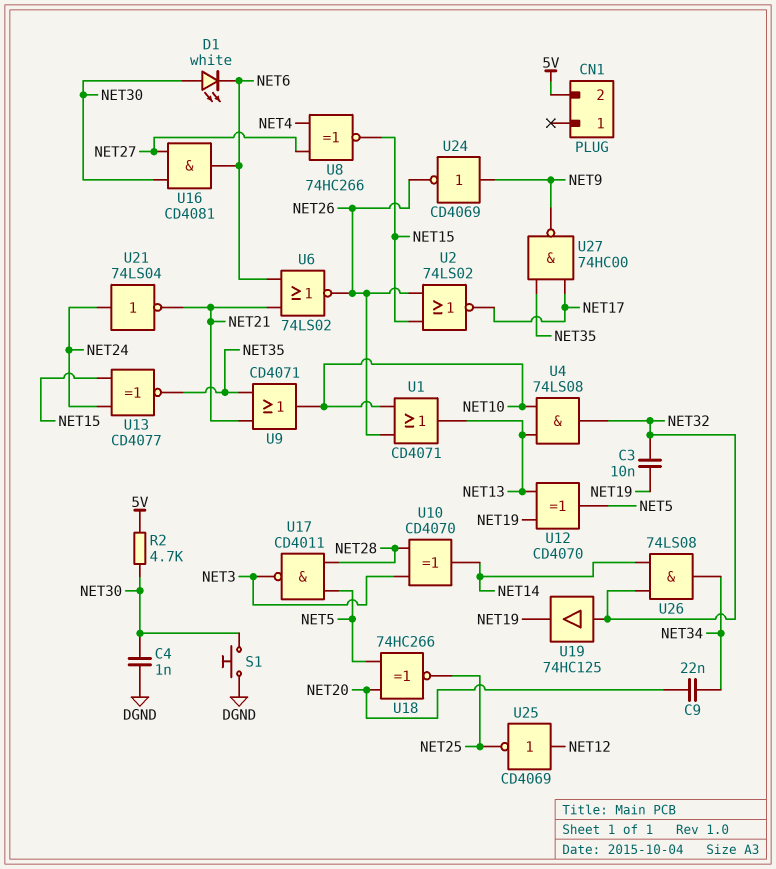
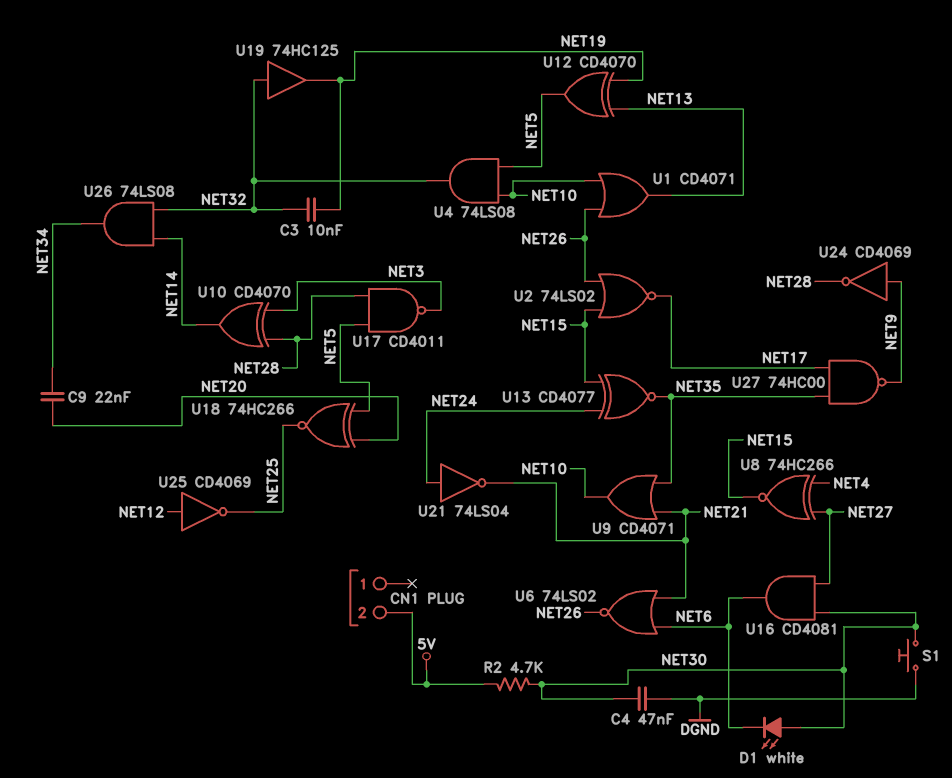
C4: 1nF (DGND, NET30) -> 47nF (DGND, NET30)
U4: AND 74LS08 (in NET10, in NET13, out NET32) -> AND 74LS08 (in NET5, in NET10, out NET32)
U24: NOT CD4069 (in NET9, out NET26) -> NOT CD4069 (in NET9, out NET28)

